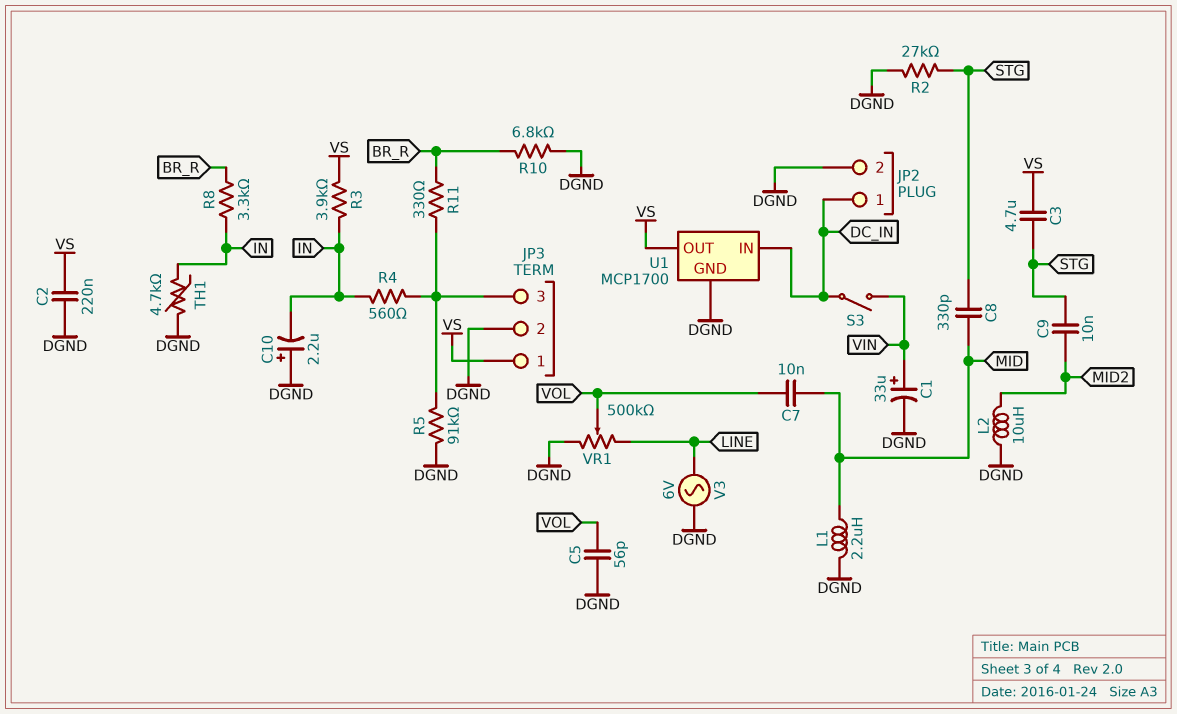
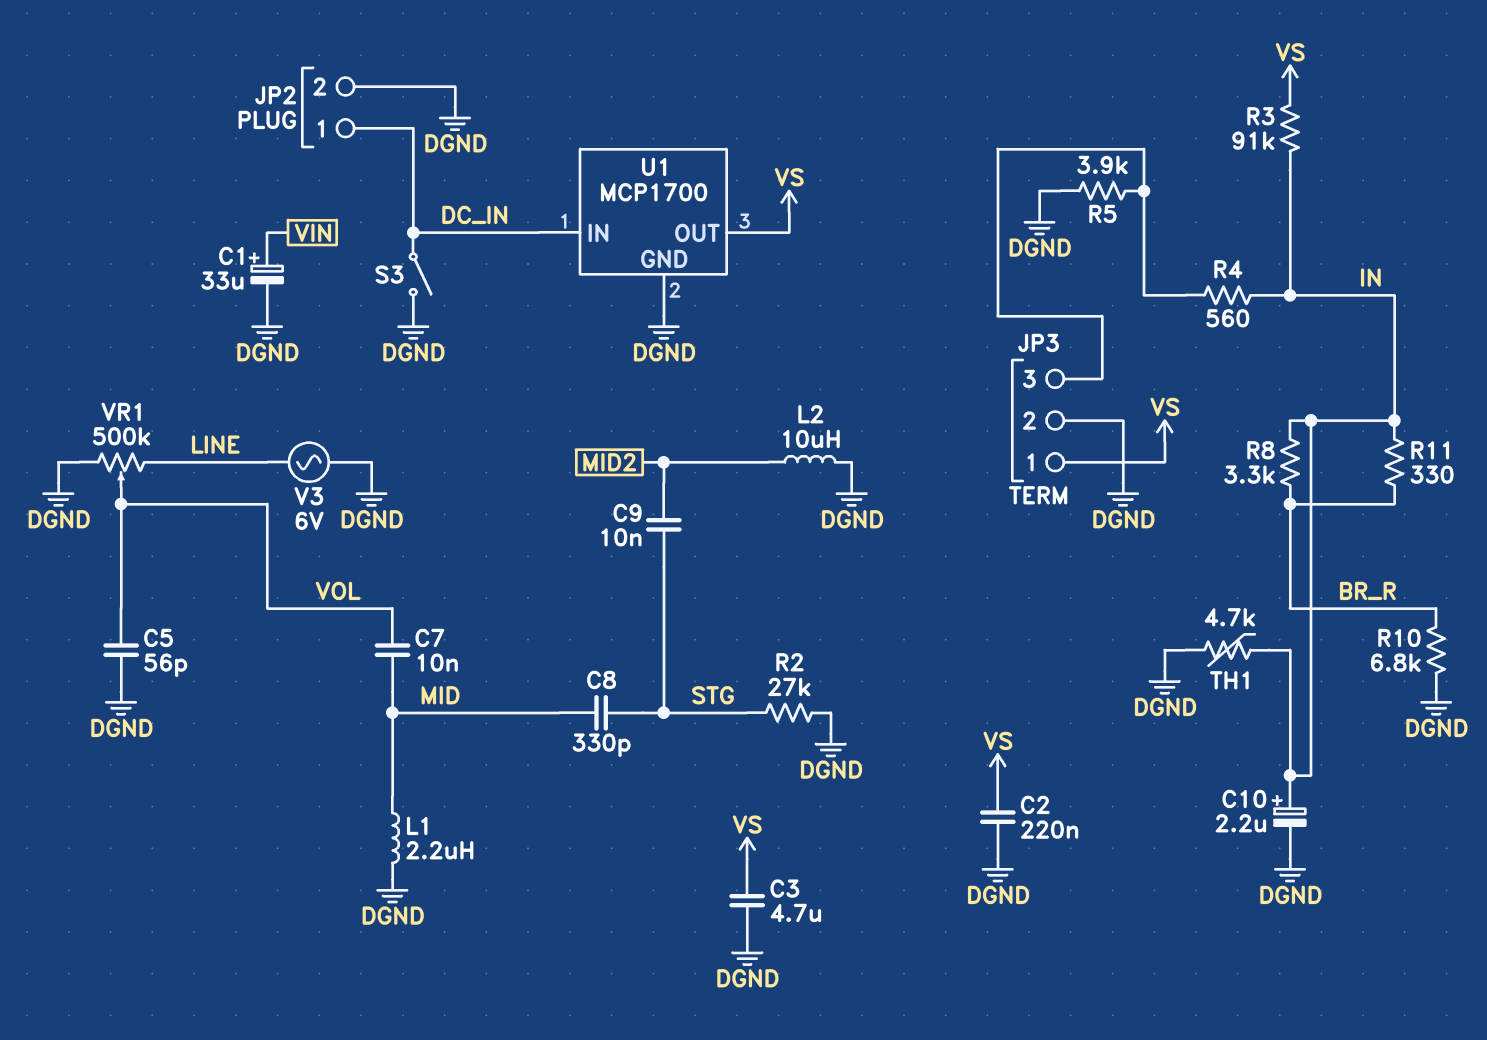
C3: 4.7uF (STG, VS) -> 4.7uF (DGND, VS)
C10: 2.2uF (plus DGND, minus IN) -> 2.2uF (plus IN, minus DGND)
R3: 3.9k (IN, VS) -> 91k (IN, VS)
R5: 91k (DGND, JP3/3) -> 3.9k (DGND, JP3/3)
R11: 330 (BR_R, JP3/3) -> 330 (BR_R, IN)
S3: switch (DC_IN, VIN) -> switch (DC_IN, DGND)

